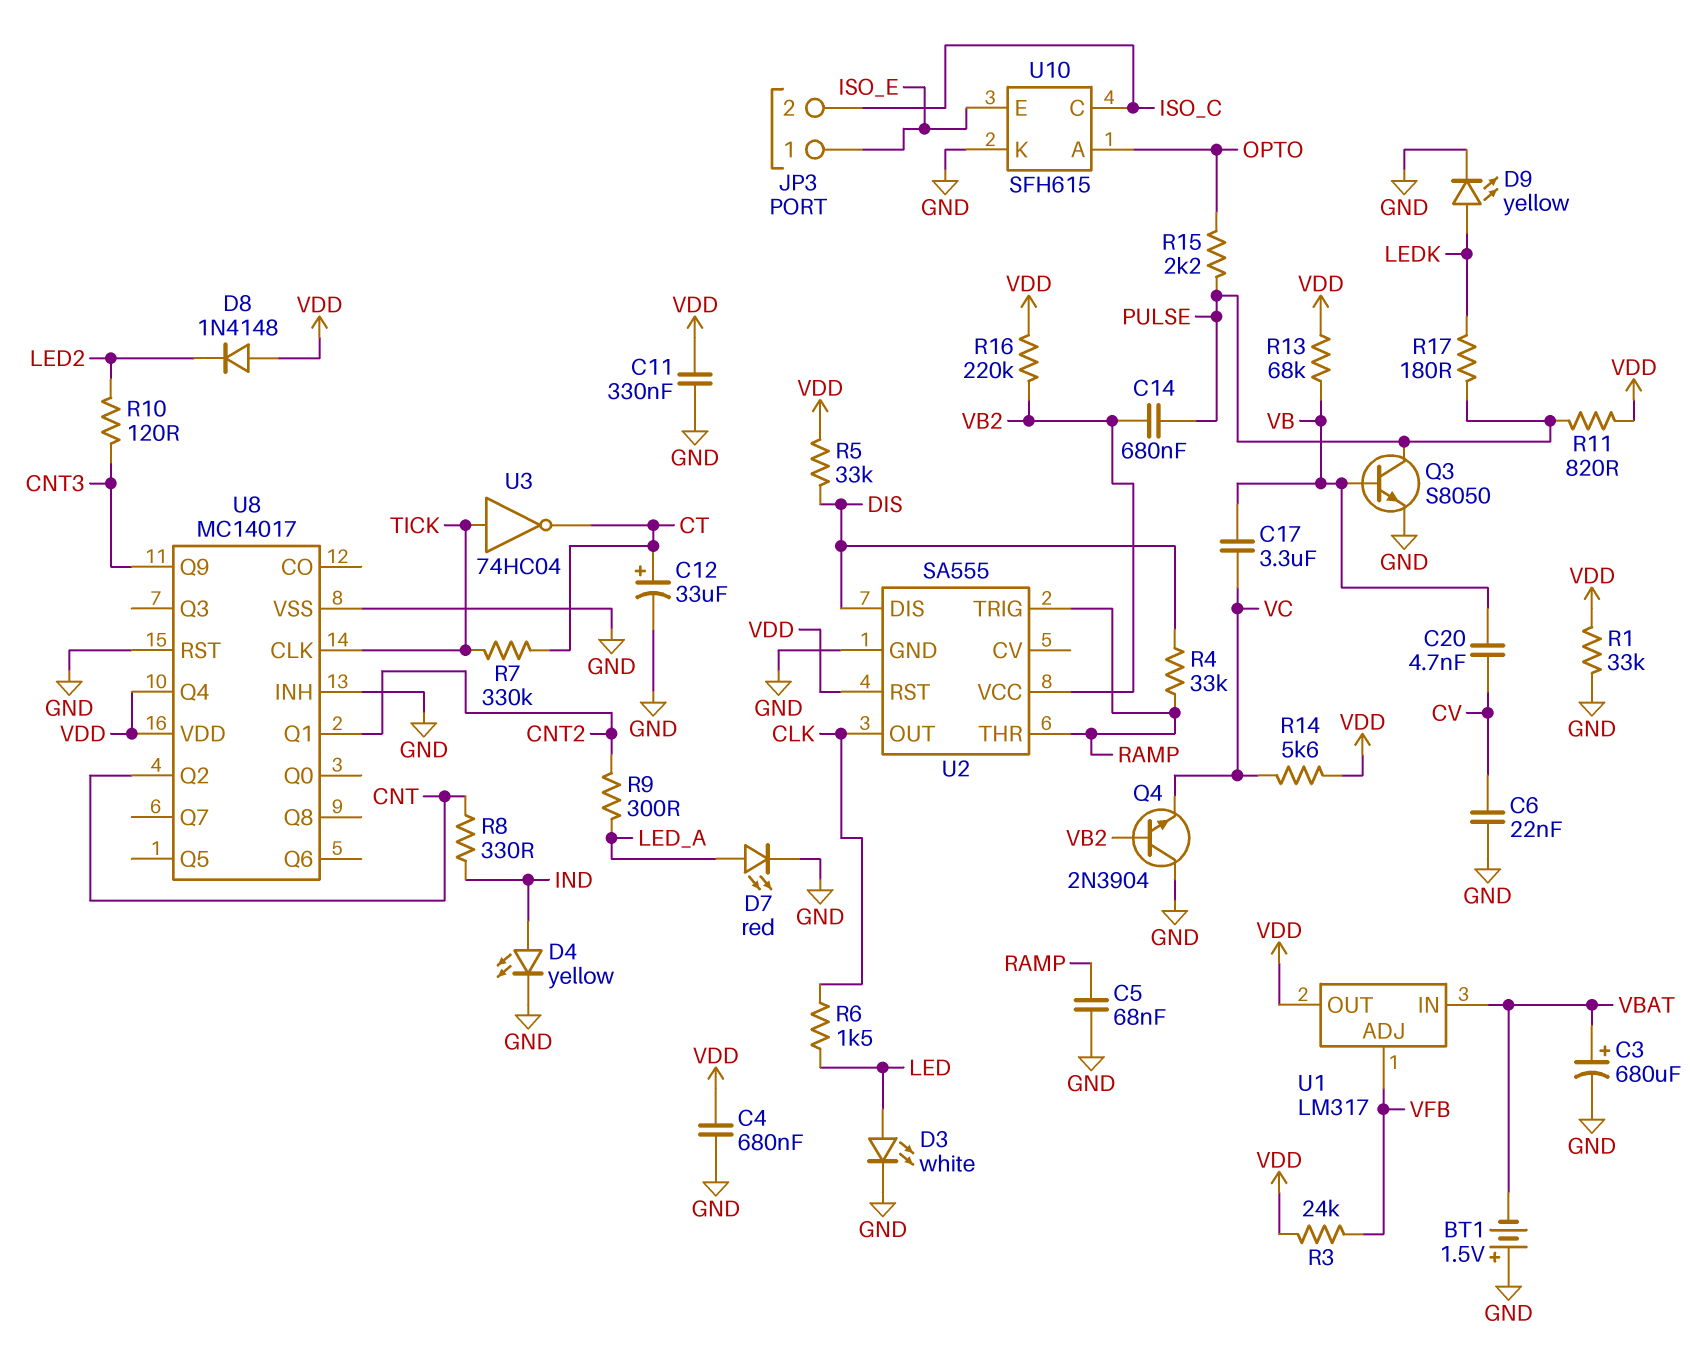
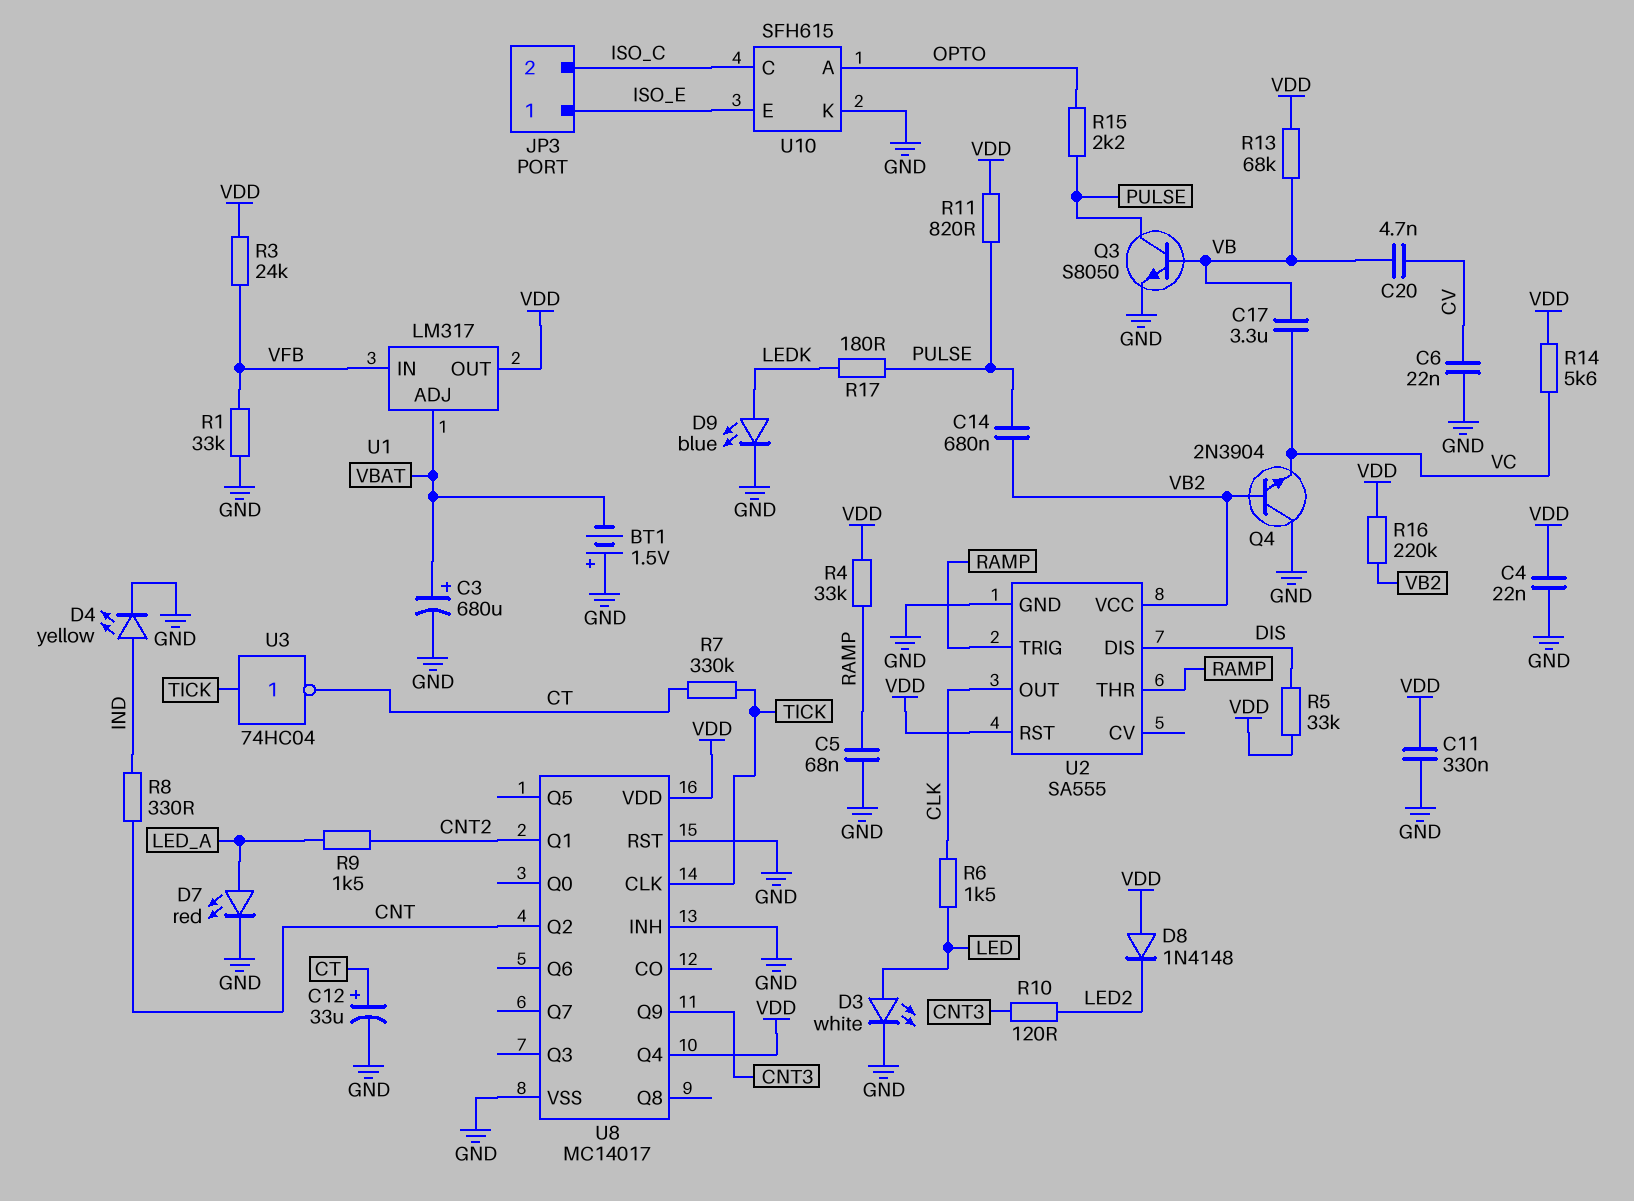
C4: 680nF (GND, VDD) -> 22nF (GND, VDD)
D9: LED yellow (A LEDK, K GND) -> LED blue (A LEDK, K GND)
R1: 33k (GND, VDD) -> 33k (GND, VFB)
R4: 33k (DIS, RAMP) -> 33k (RAMP, VDD)
R9: 300 (CNT2, LED_A) -> 1.5k (CNT2, LED_A)
U1 pin ADJ: VFB -> VBAT
U1 pin IN: VBAT -> VFB

